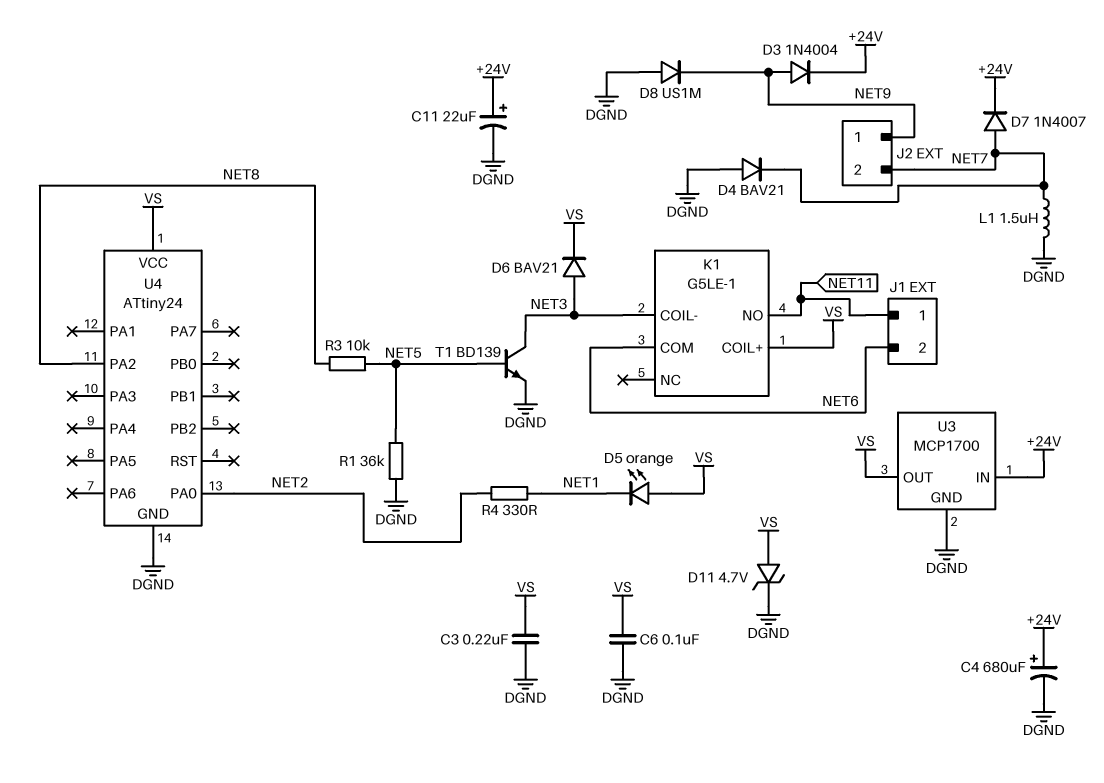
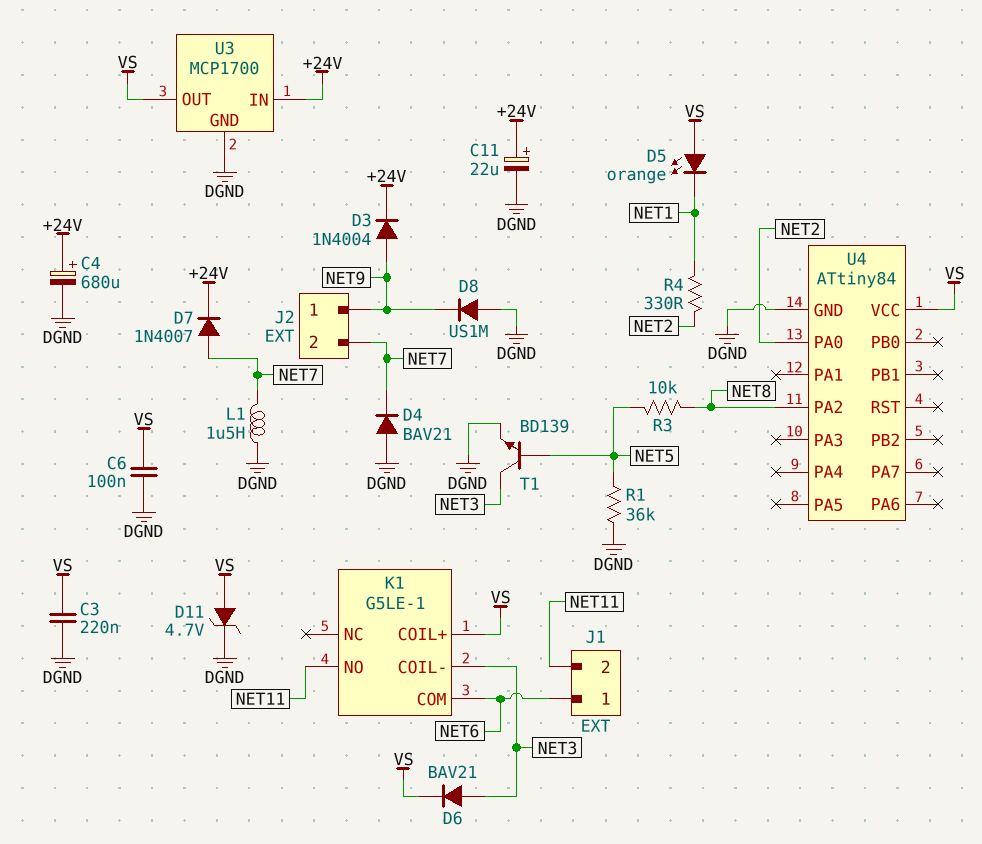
J1 pin 1: NET11 -> NET6
J1 pin 2: NET6 -> NET11
U4: ATtiny24 -> ATtiny84

